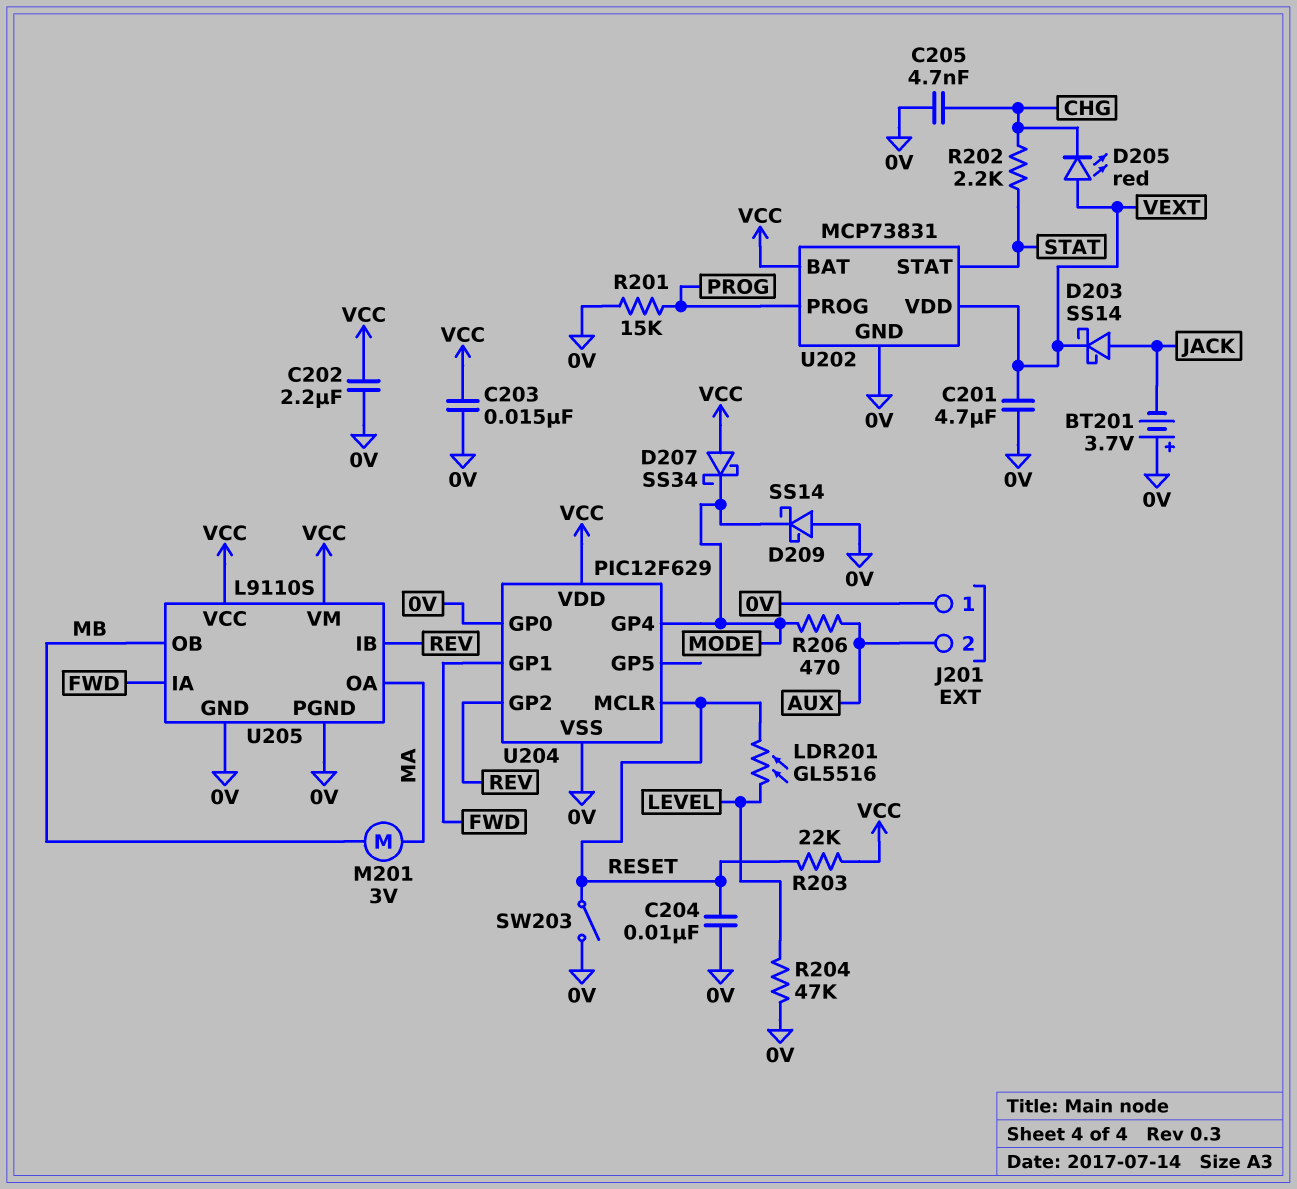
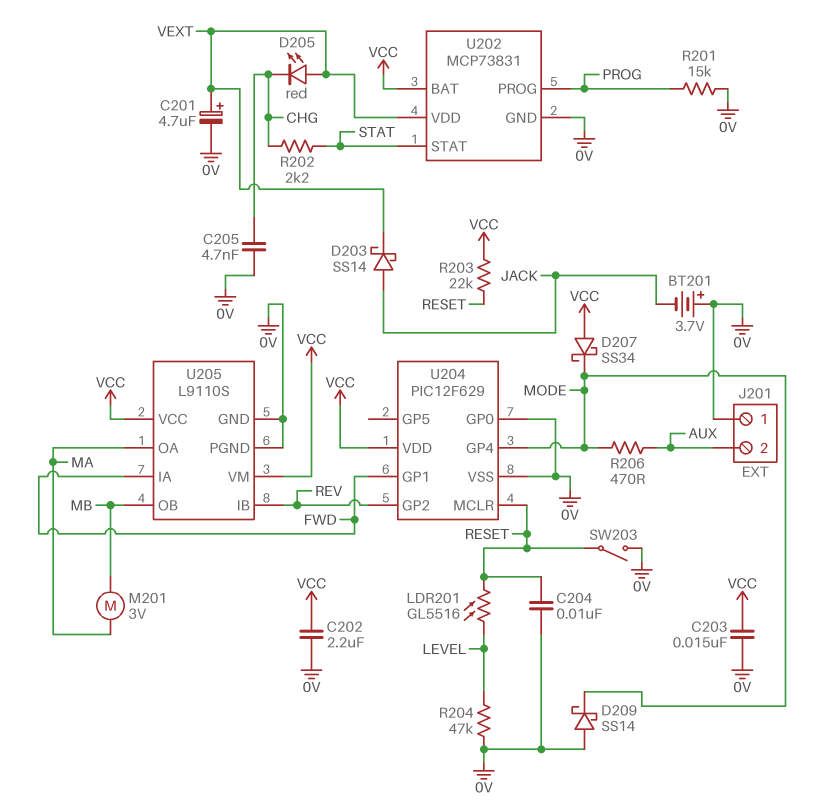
C201: 4.7uF (0V, VEXT) -> 4.7uF (plus VEXT, minus 0V)

